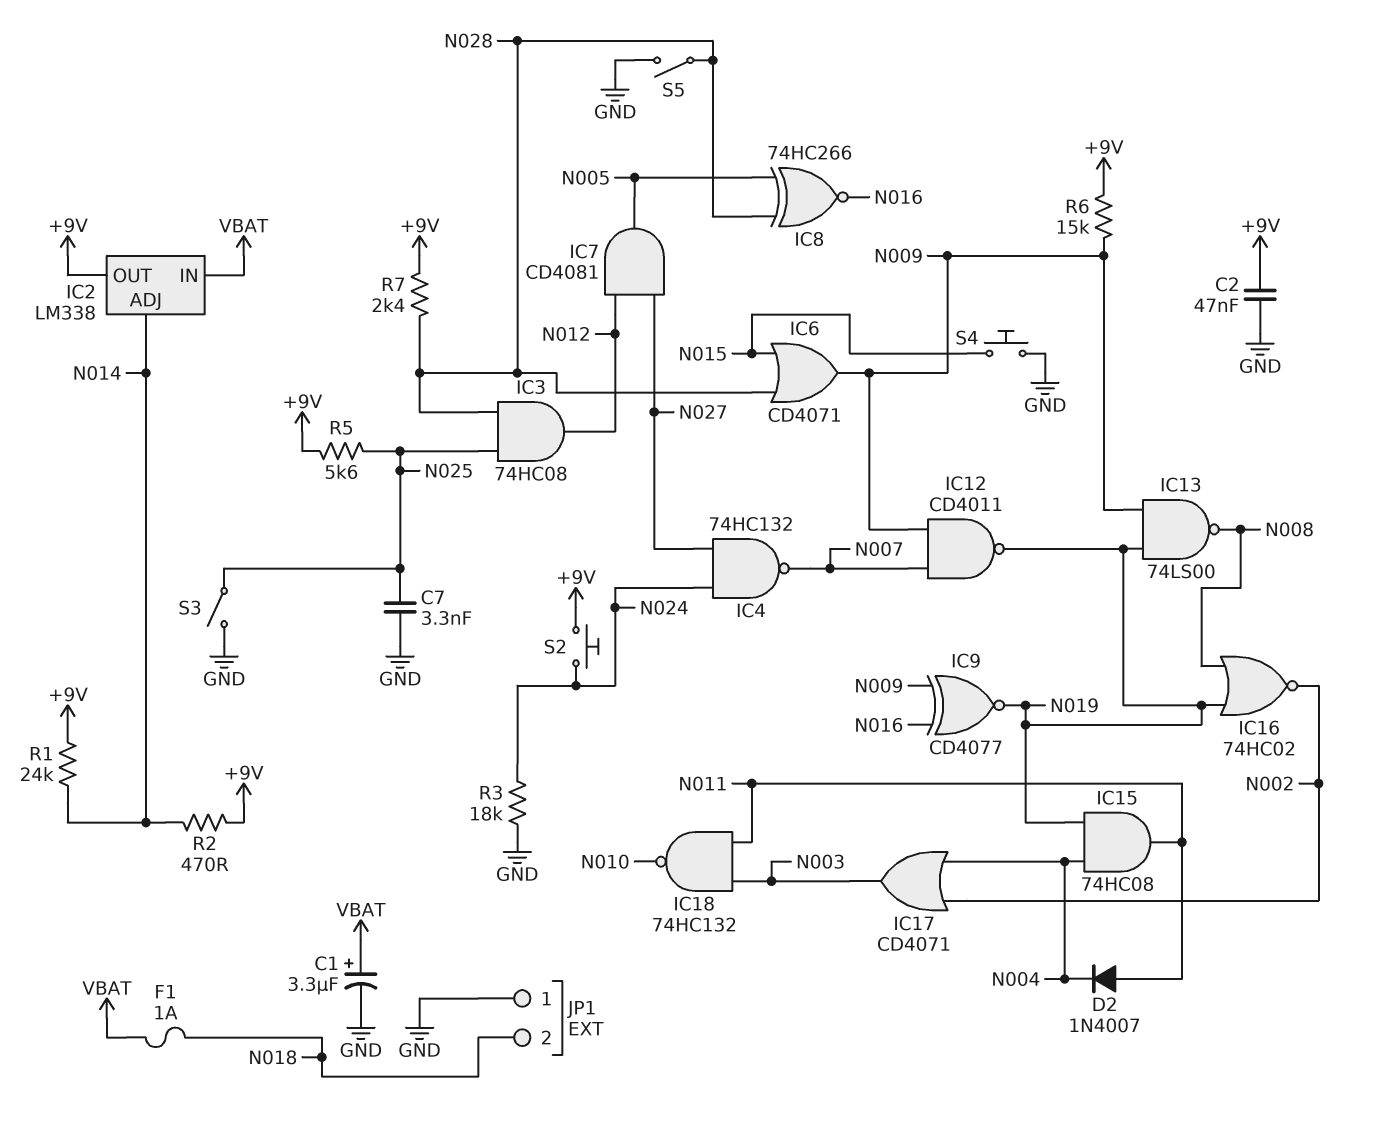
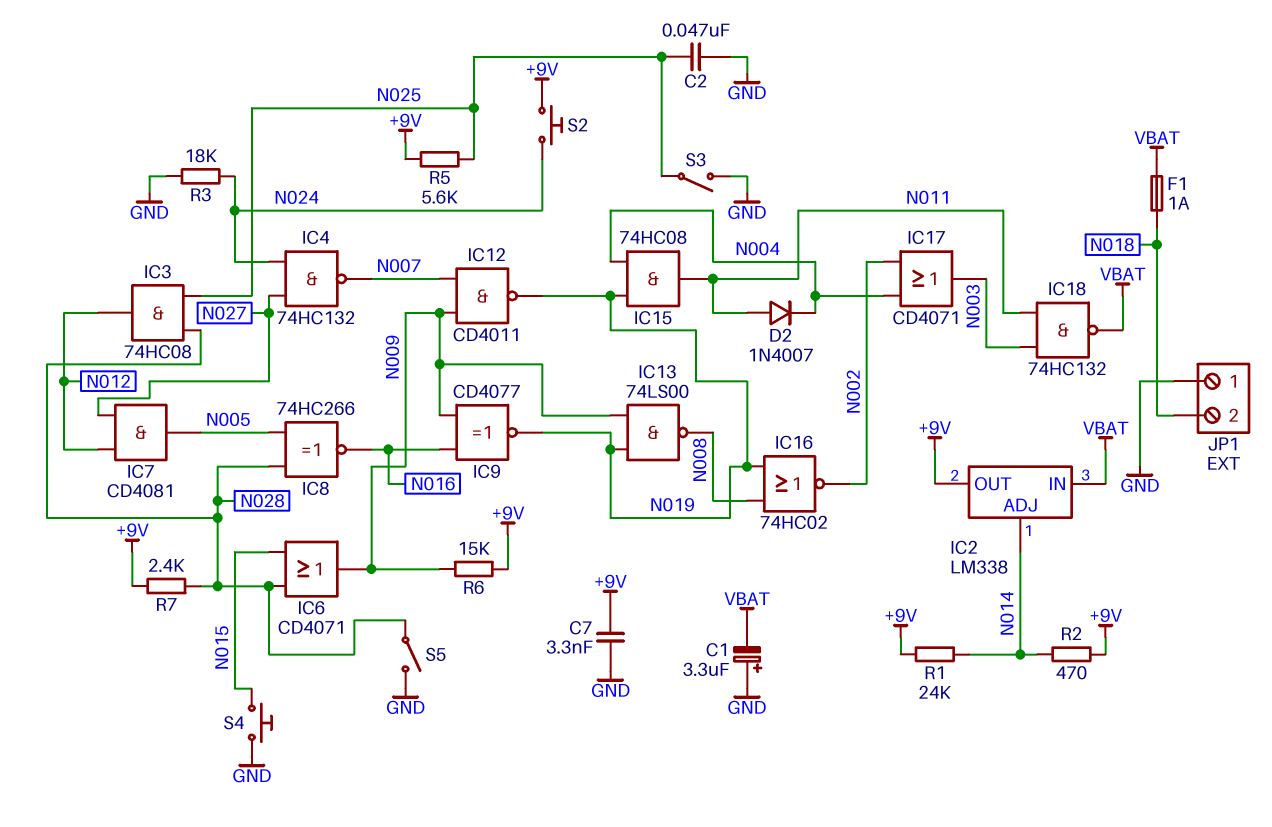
C1: 3.3uF (plus VBAT, minus GND) -> 3.3uF (plus GND, minus VBAT)
C2: 47nF (+9V, GND) -> 47nF (GND, N025)
C7: 3.3nF (GND, N025) -> 3.3nF (+9V, GND)
IC18: NAND 74HC132 (in N003, in N011, out N010) -> NAND 74HC132 (in N003, in N011, out VBAT)

